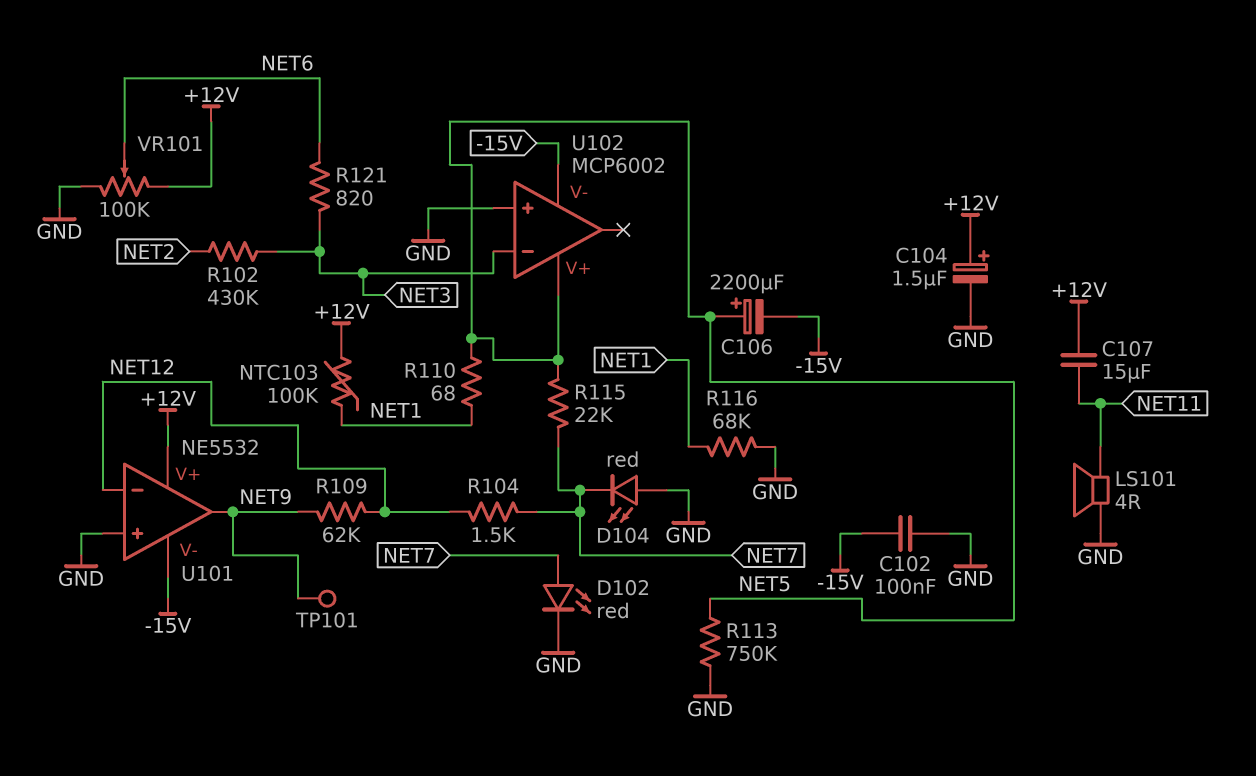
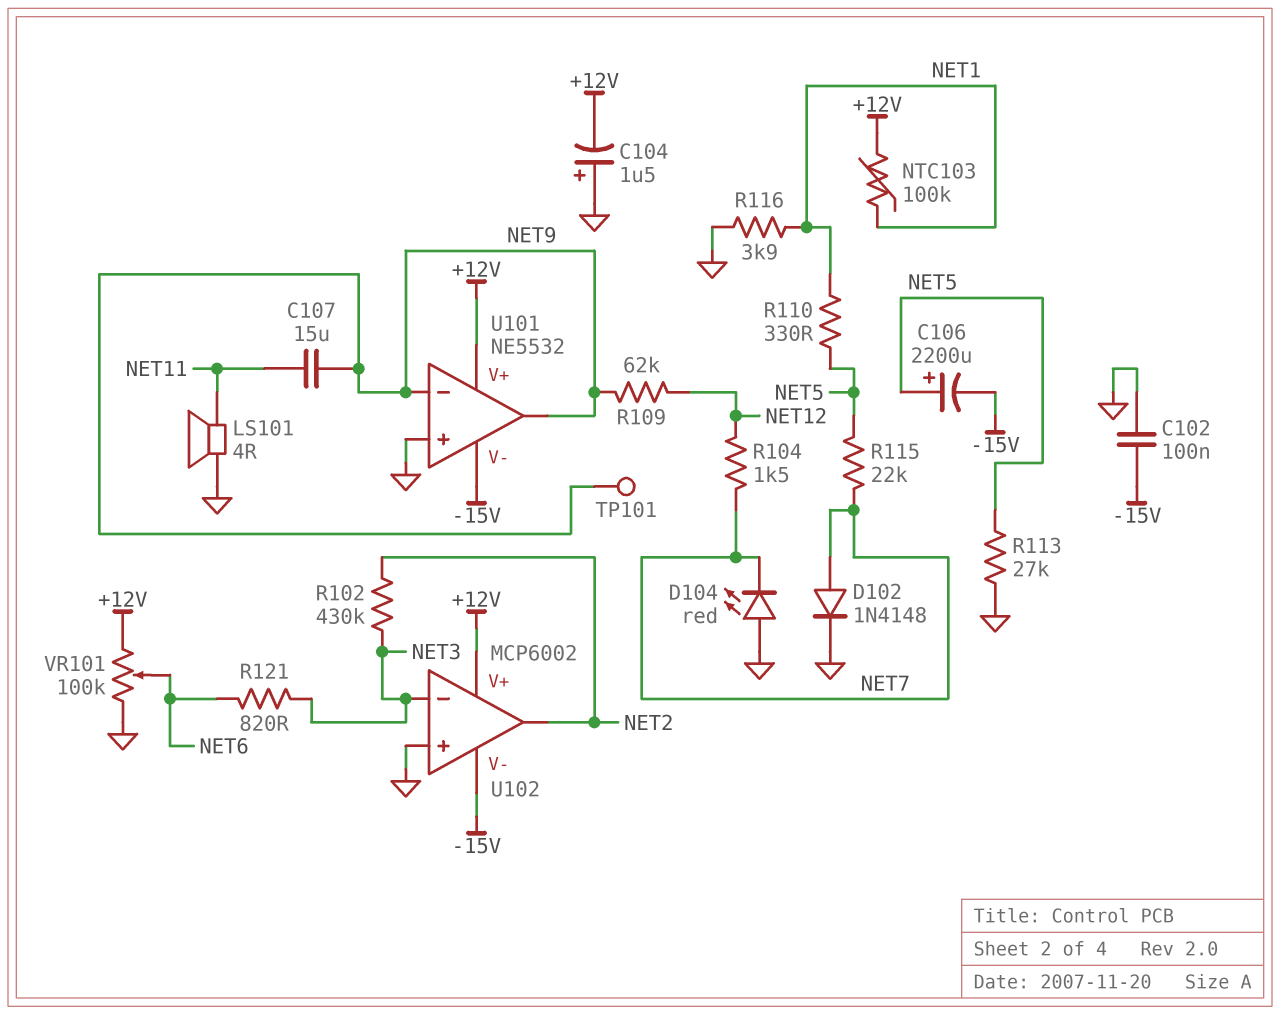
C104: 1.5uF (plus +12V, minus GND) -> 1.5uF (plus GND, minus +12V)
C107: 15uF (+12V, NET11) -> 15uF (NET9, NET11)
D102: LED red (A NET7, K GND) -> diode 1N4148 (A NET7, K GND)
R110: 68 (NET1, NET5) -> 330 (NET1, NET5)
R113: 750k (GND, NET5) -> 27k (GND, NET5)
R116: 68k (GND, NET1) -> 3.9k (GND, NET1)
U101 pin in-: NET12 -> NET9
U102 pin V+: NET5 -> +12V
U102 pin out: none -> NET2

